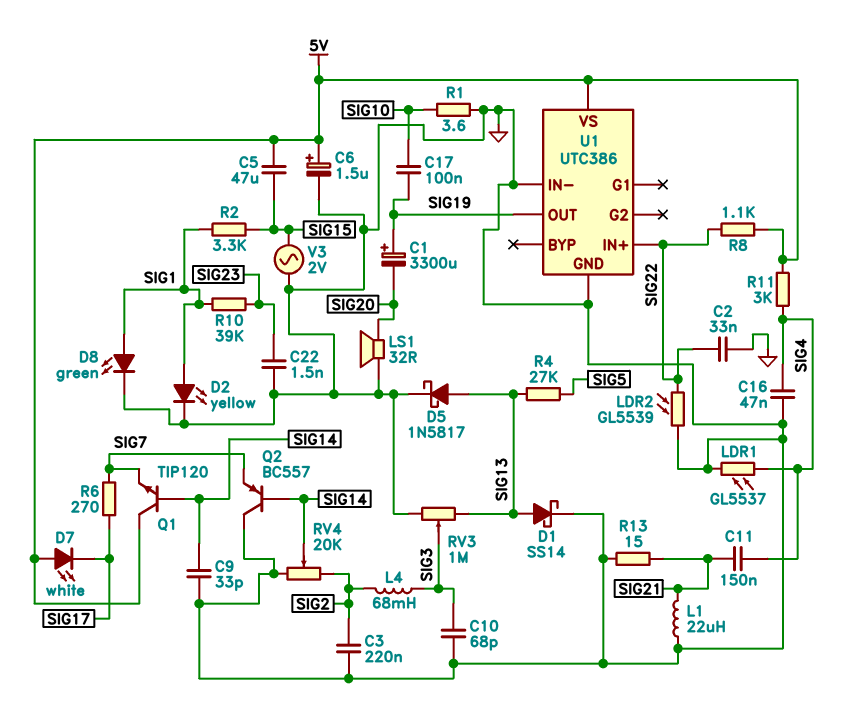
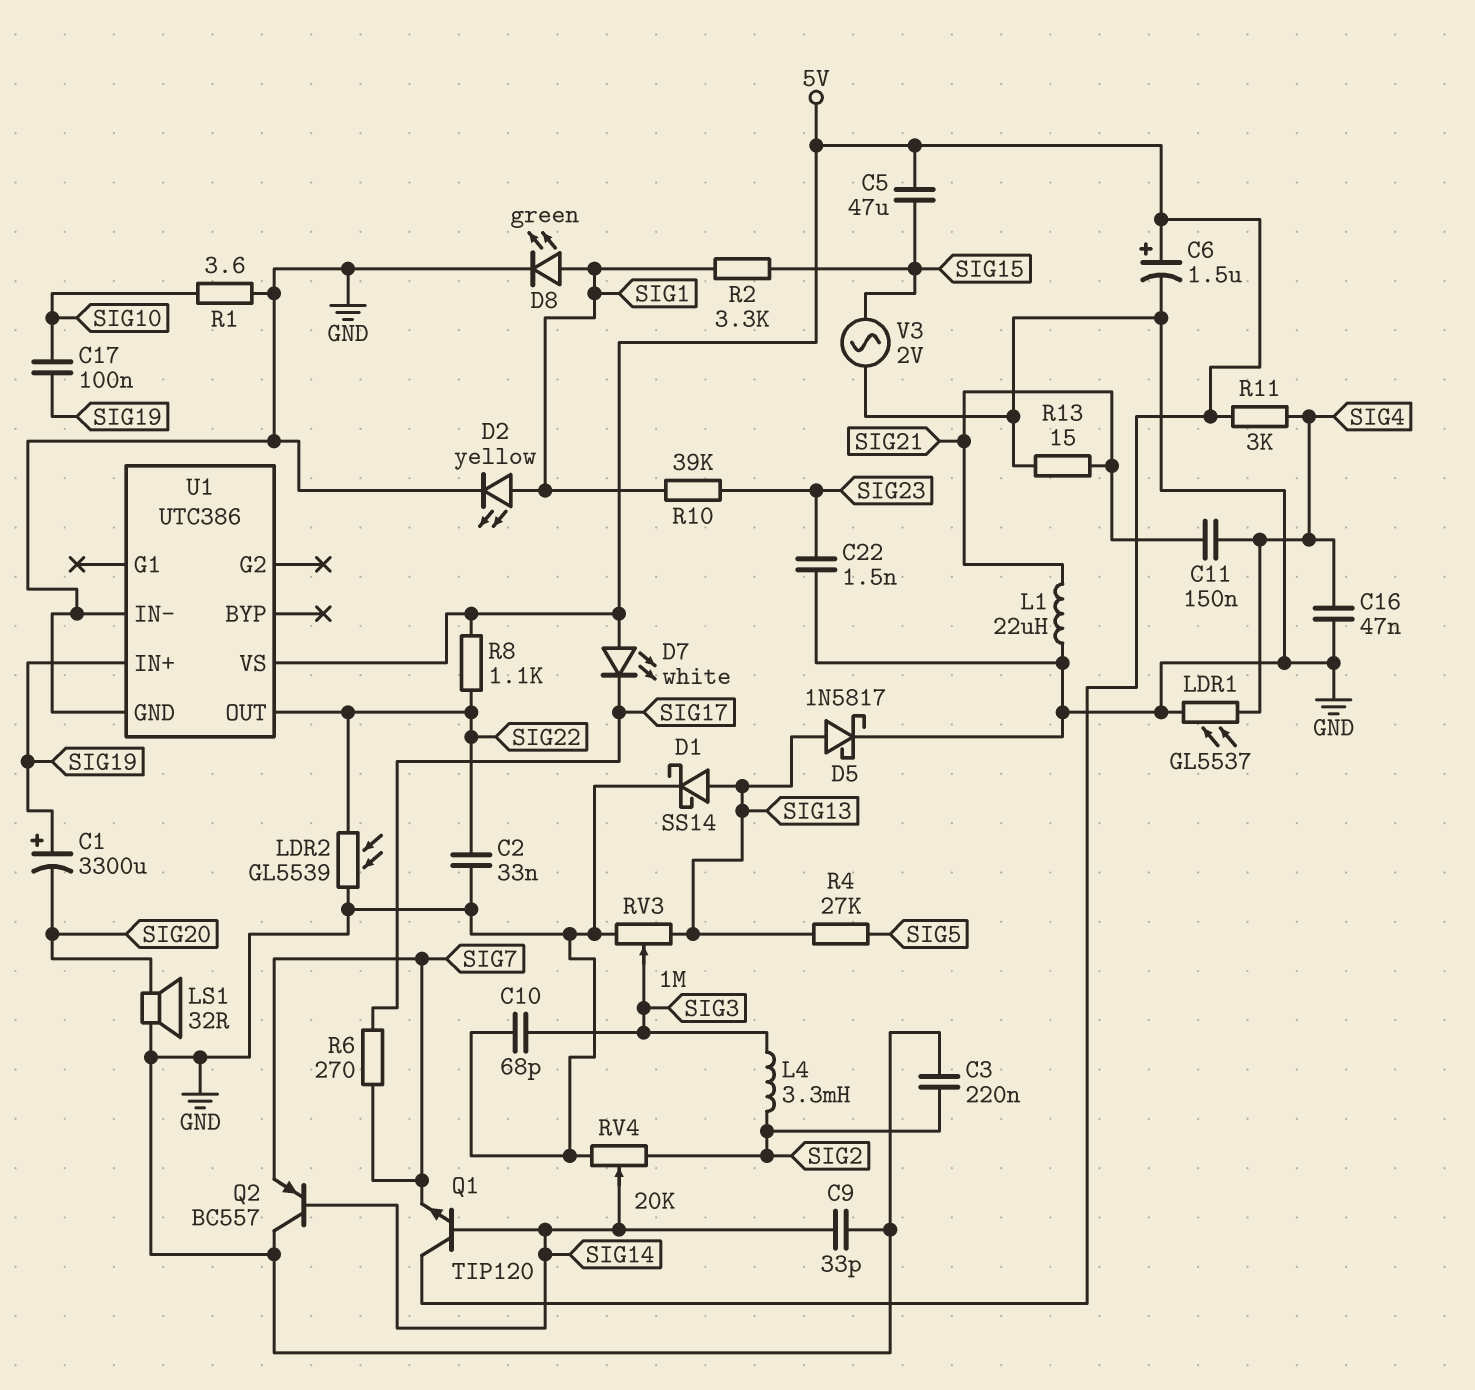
L4: 68mH (SIG2, SIG3) -> 3.3mH (SIG2, SIG3)
U1 pin IN+: SIG22 -> SIG19
U1 pin OUT: SIG19 -> SIG22

